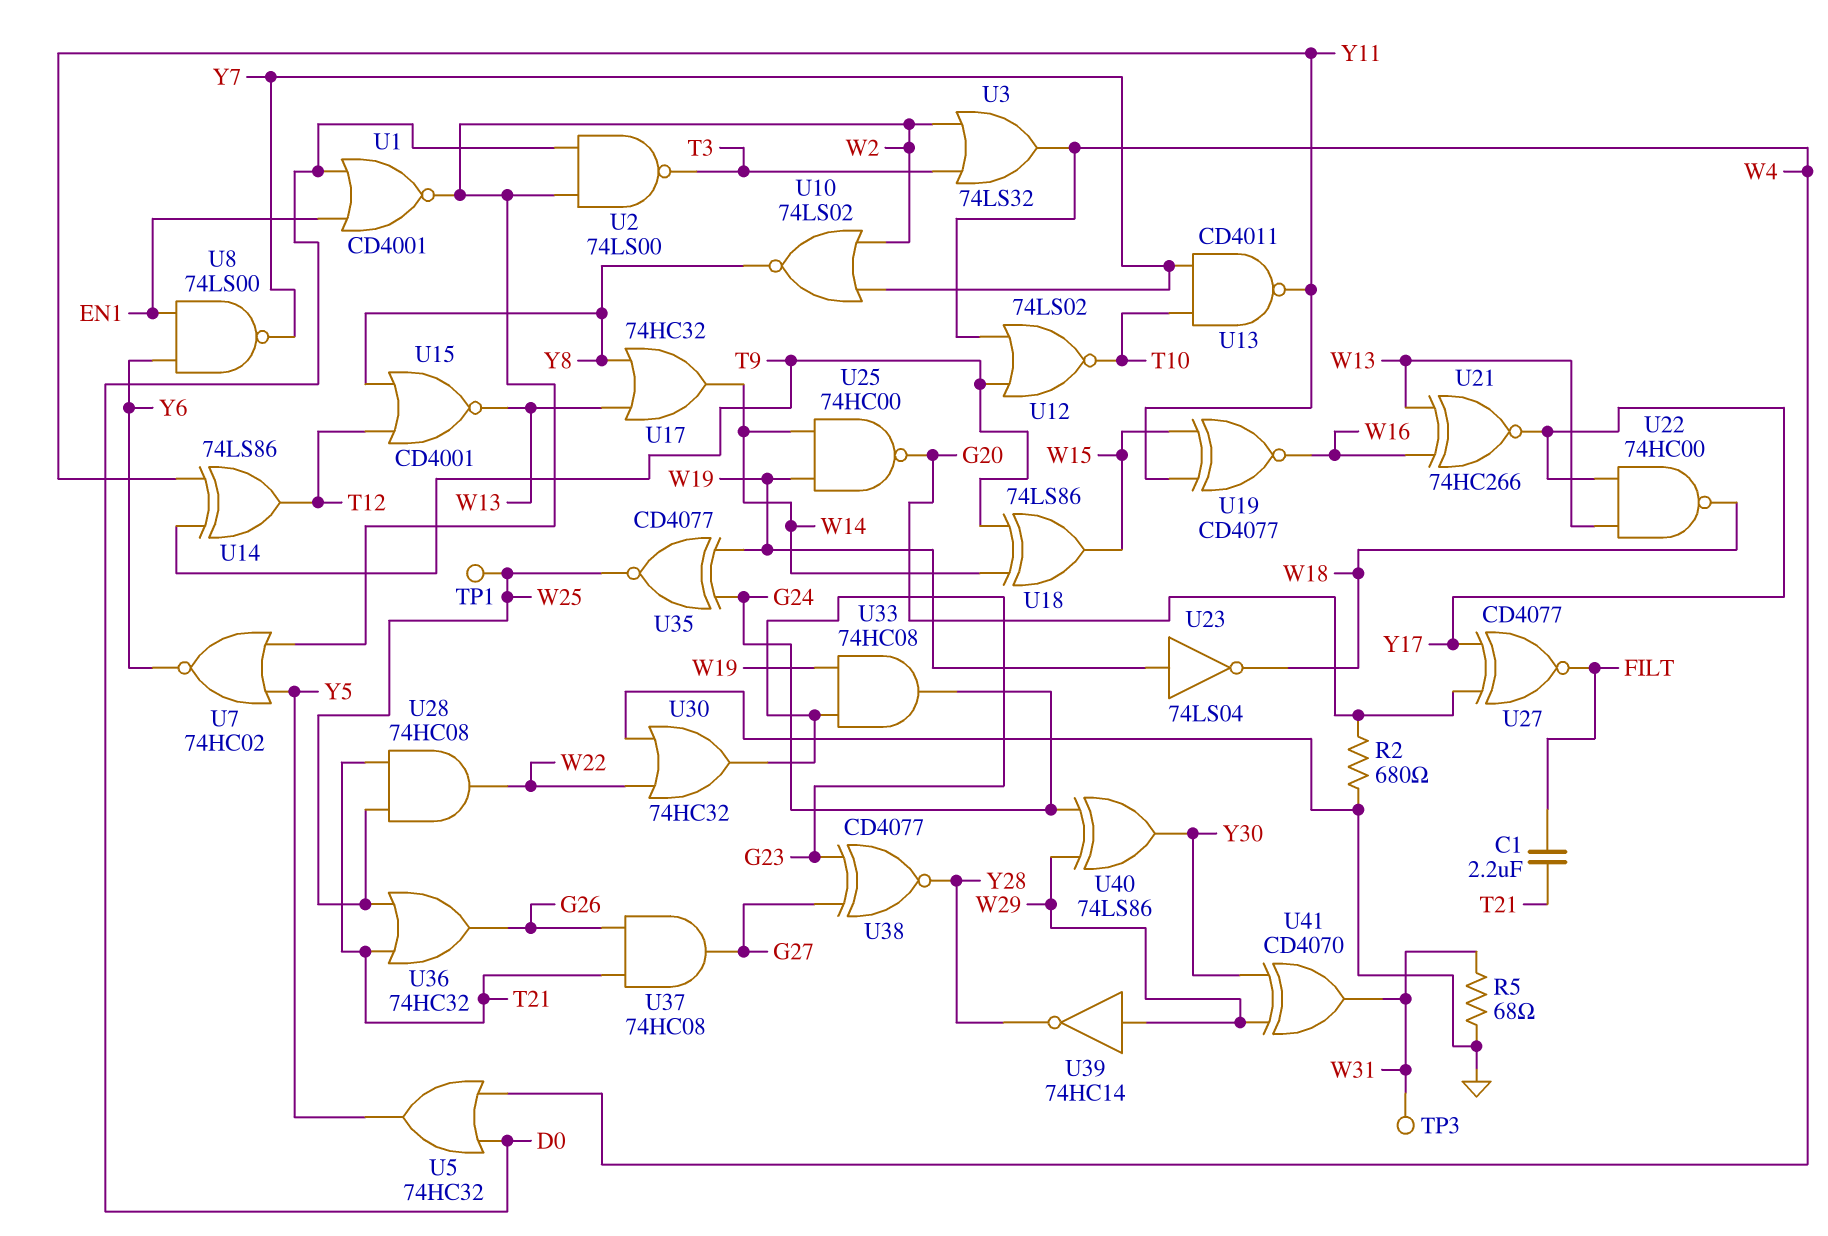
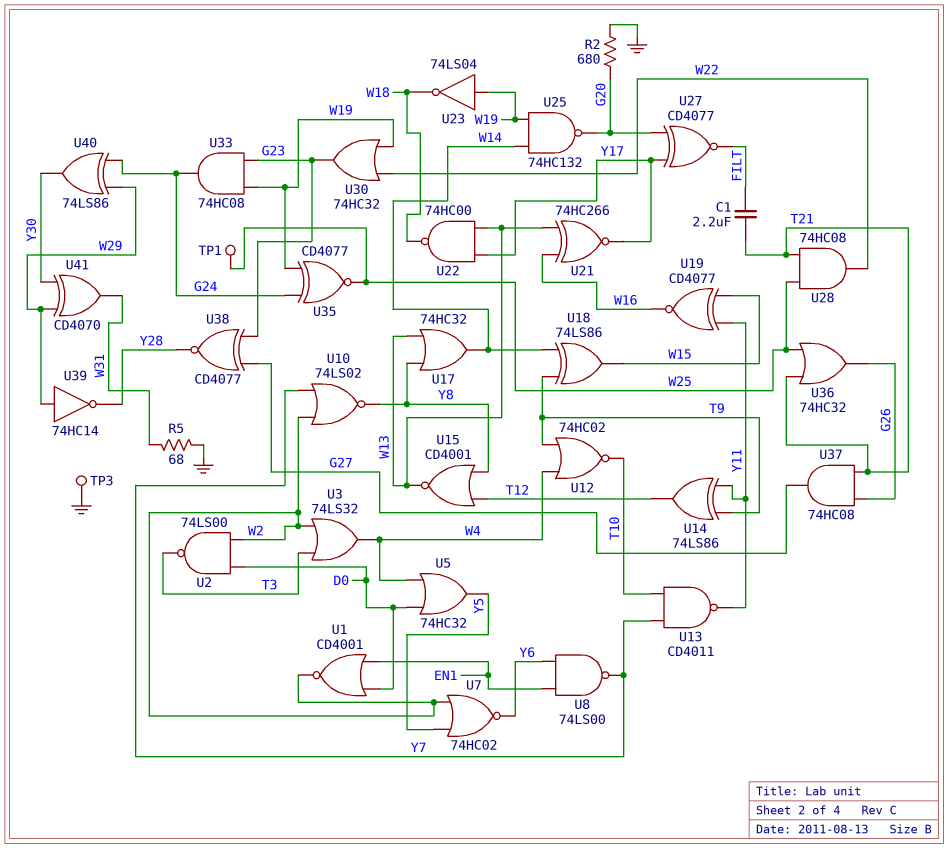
TP3: test point (W31) -> test point (GND)
U12: NOR 74LS02 (in T9, in W4, out T10) -> NOR 74HC02 (in T9, in W4, out T10)
U25: NAND 74HC00 (in W14, in W19, out G20) -> NAND 74HC132 (in W14, in W19, out G20)
U30: OR 74HC32 (in GND, in W22, out G23) -> OR 74HC32 (in W19, in W22, out G23)

